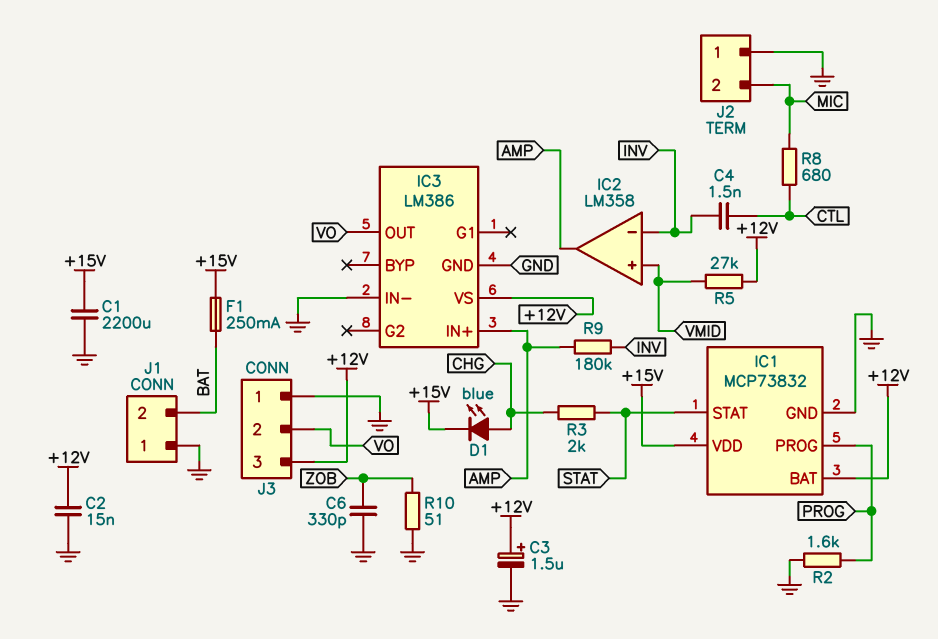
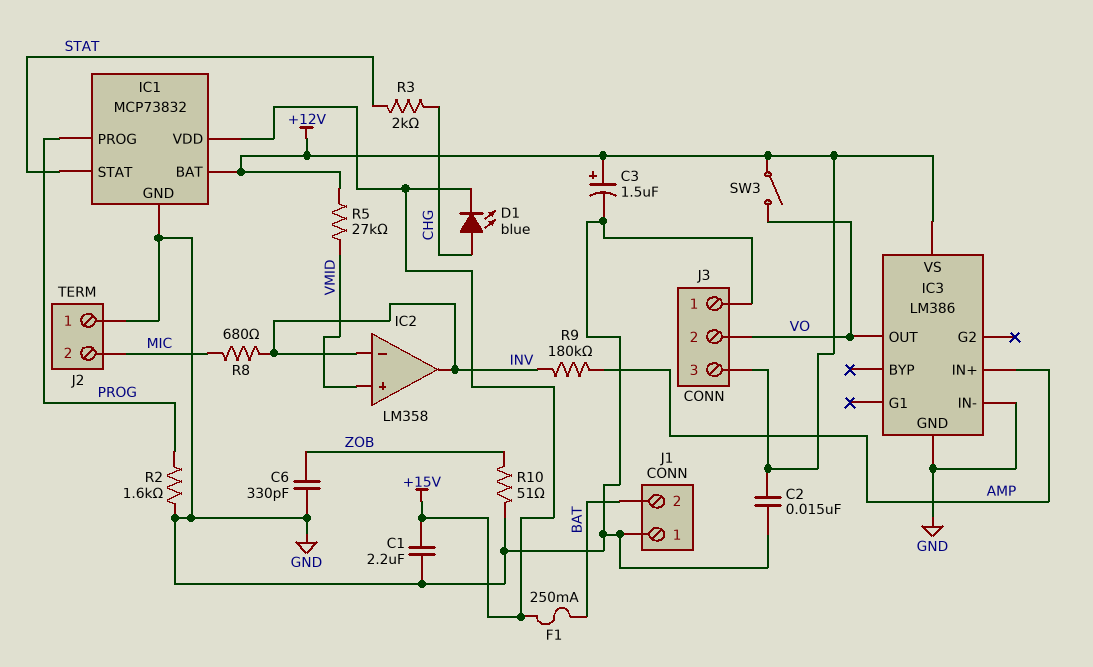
C1: 2200uF (+15V, GND) -> 2.2uF (+15V, GND)
C4: 1.5nF (CTL, INV) -> none
IC2 pin out: AMP -> INV
R8: 680 (CTL, MIC) -> 680 (INV, MIC)
SW3: none -> switch (+12V, VO)

